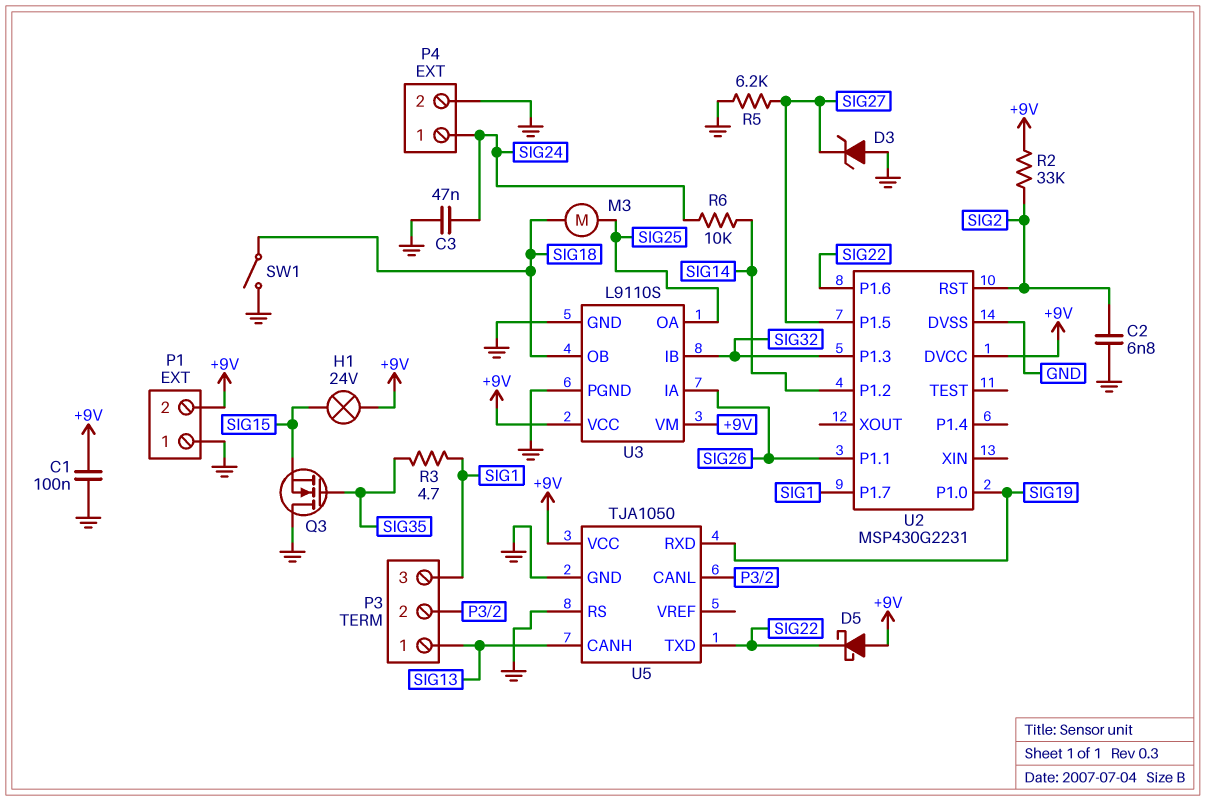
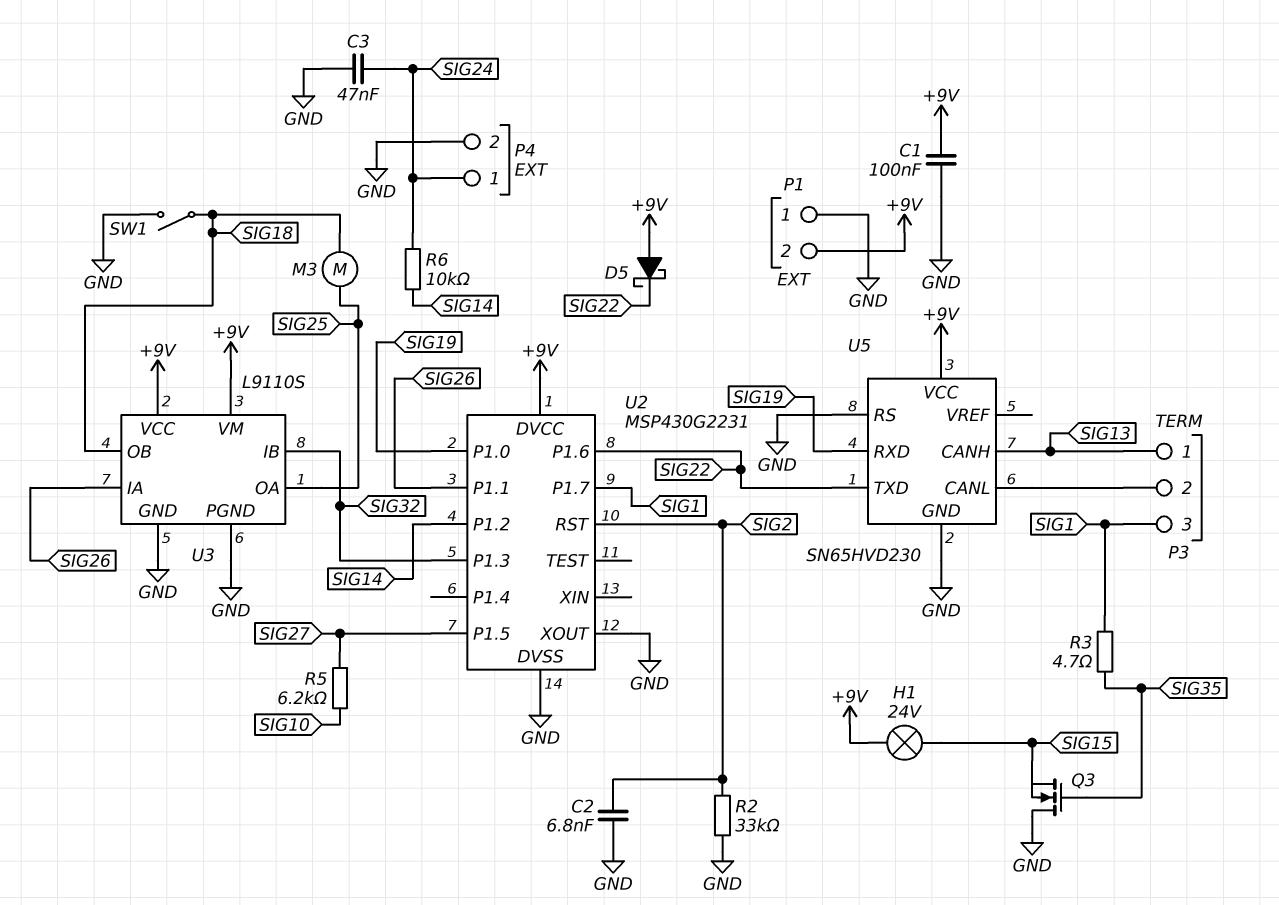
D3: zener (A GND, K SIG27) -> none
R2: 33k (+9V, SIG2) -> 33k (GND, SIG2)
R5: 6.2k (GND, SIG27) -> 6.2k (SIG10, SIG27)
U2 pin XOUT: none -> GND
U5: TJA1050 -> SN65HVD230

